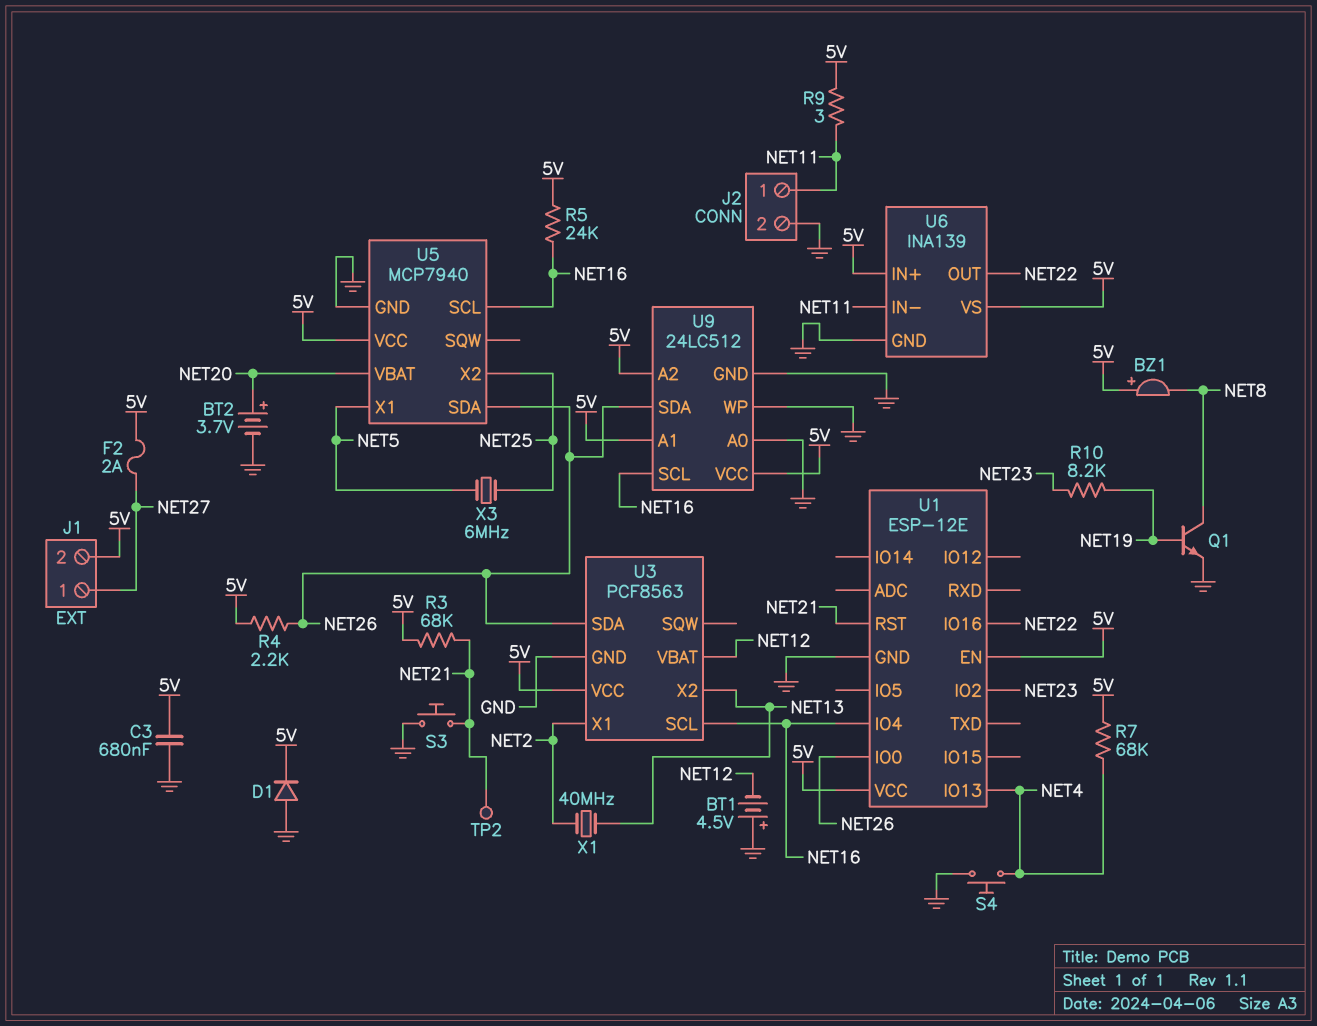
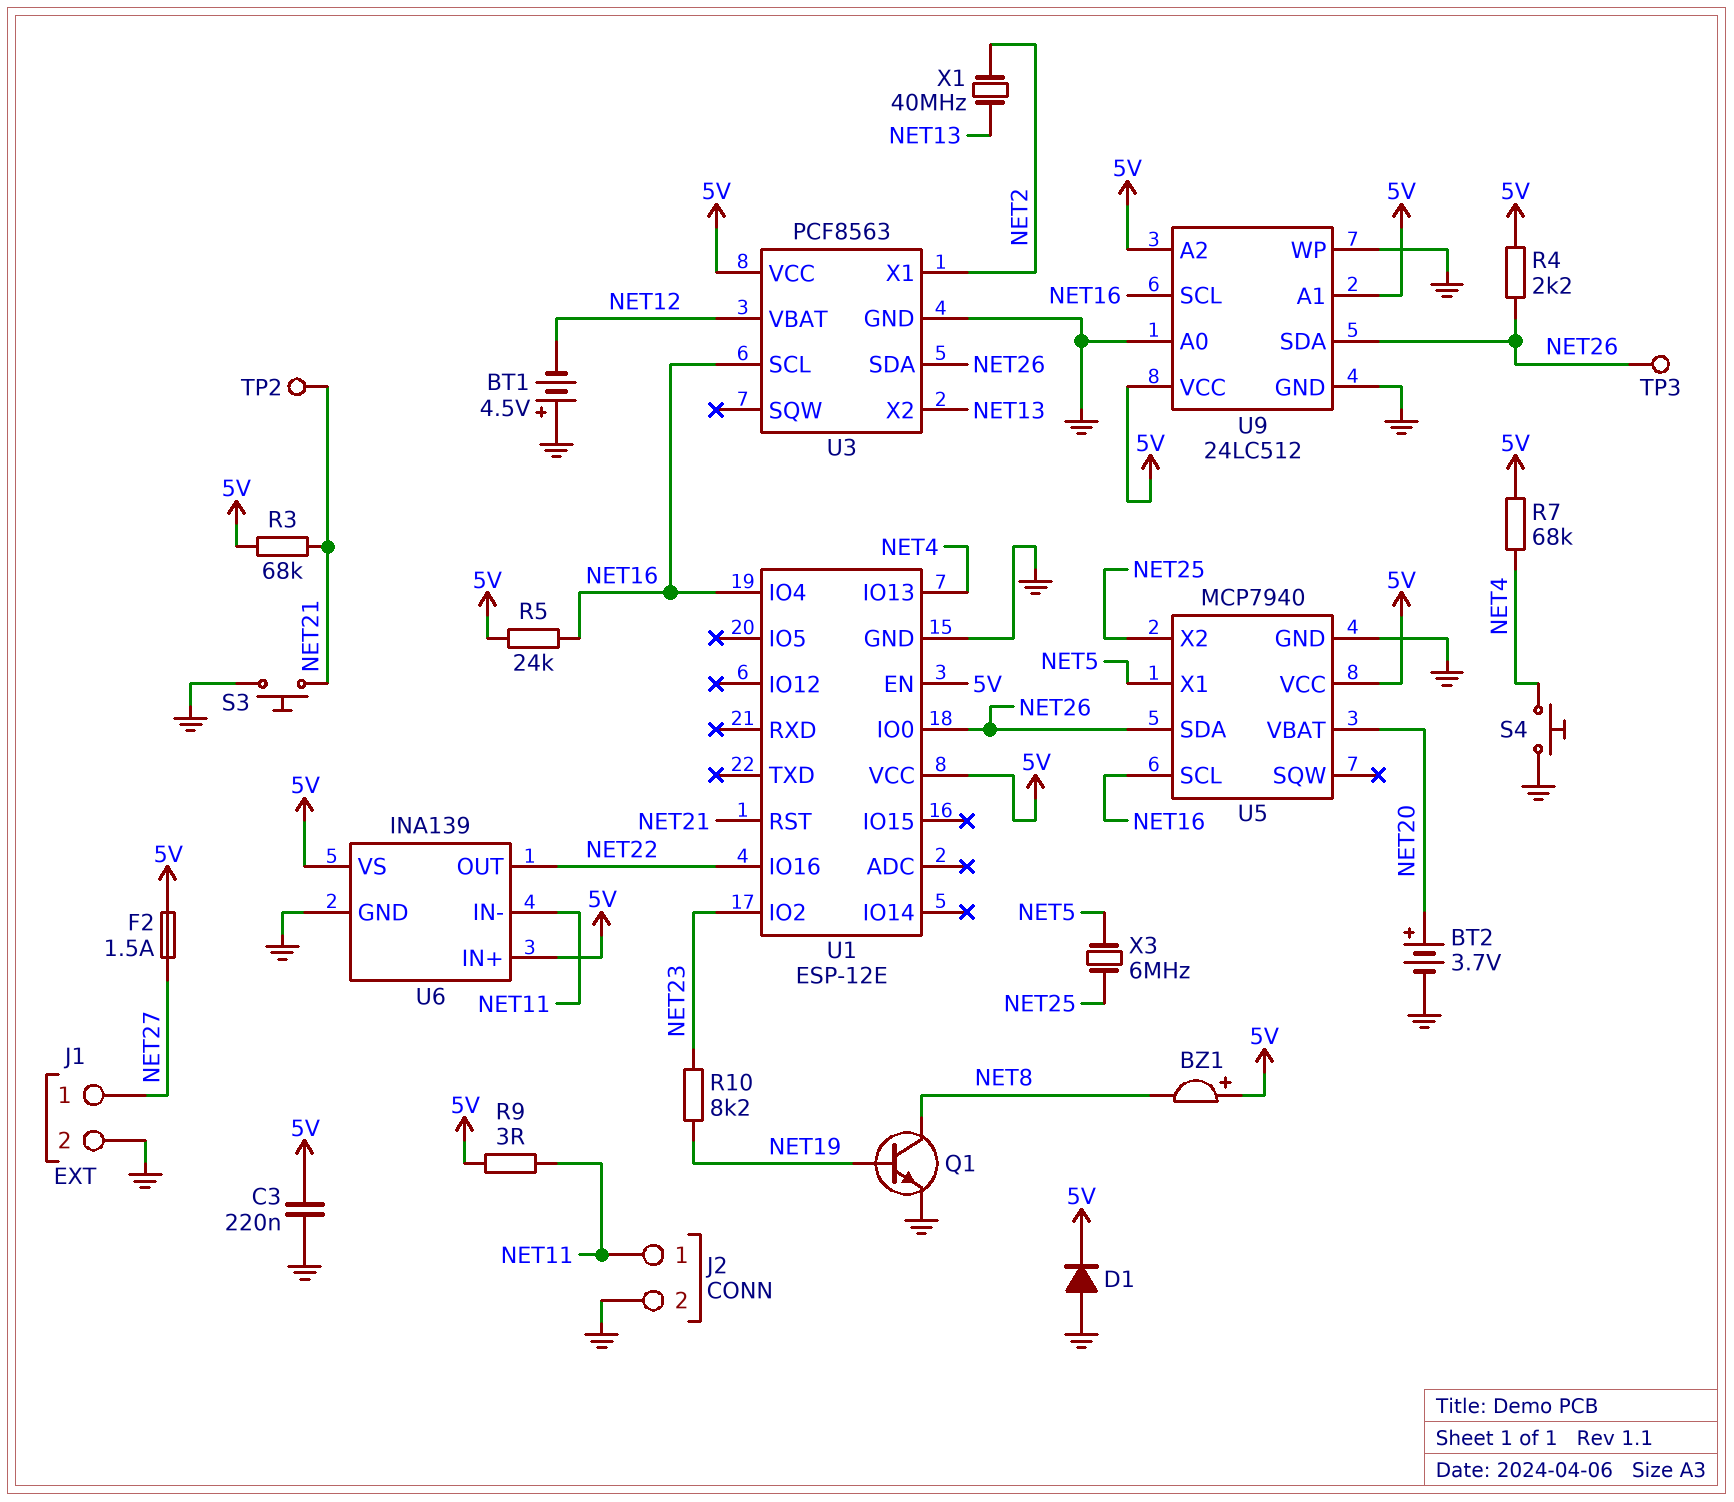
C3: 680nF (5V, GND) -> 220nF (5V, GND)
F2: 2A (5V, NET27) -> 1.5A (5V, NET27)
J1 pin 2: 5V -> GND
TP3: none -> test point (NET26)

